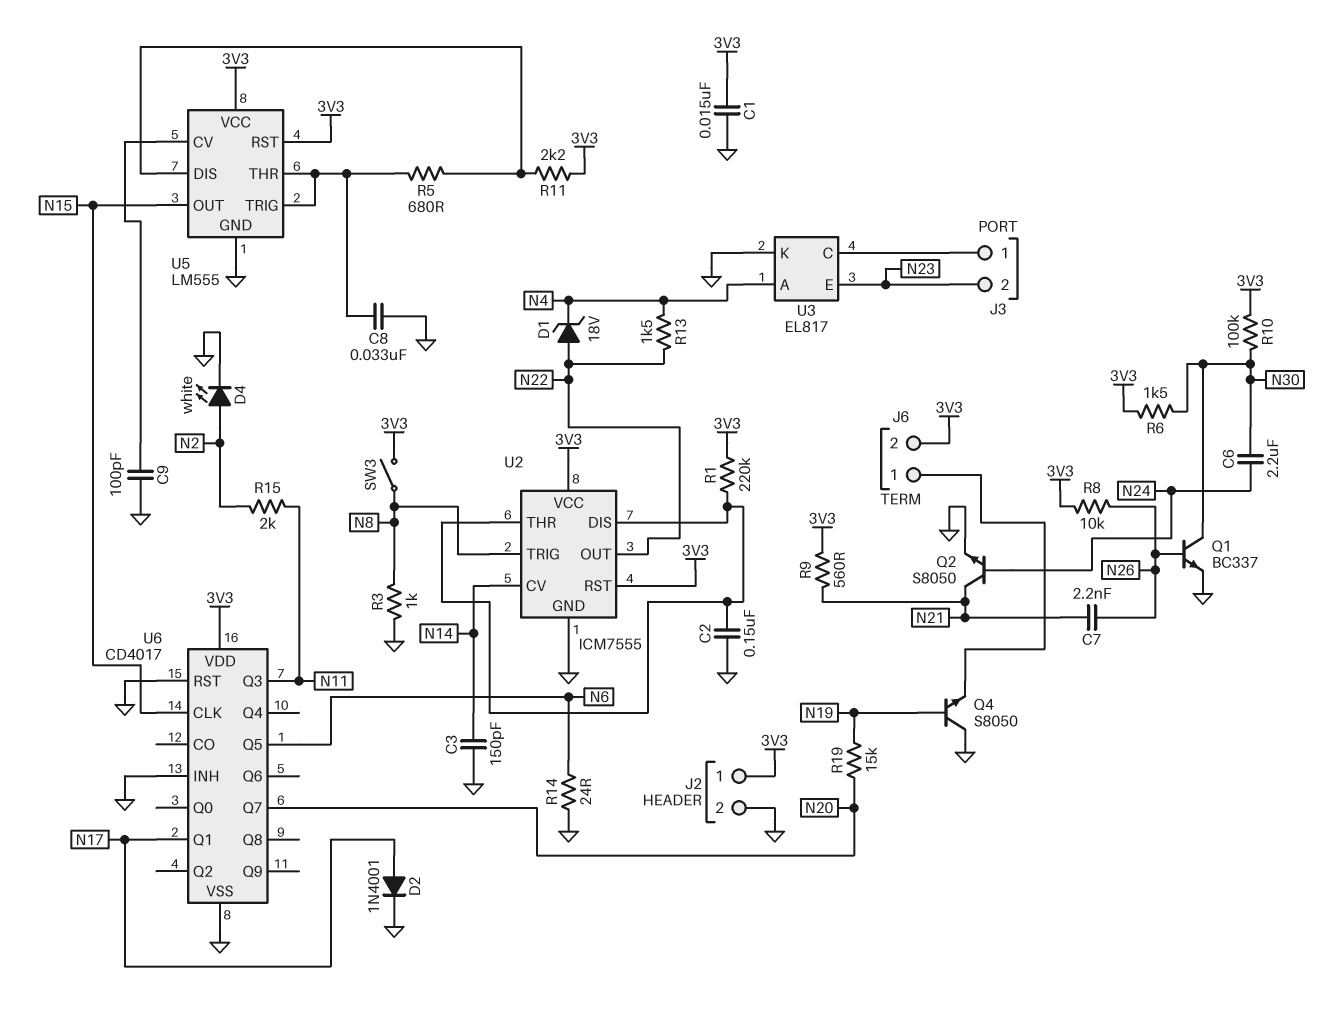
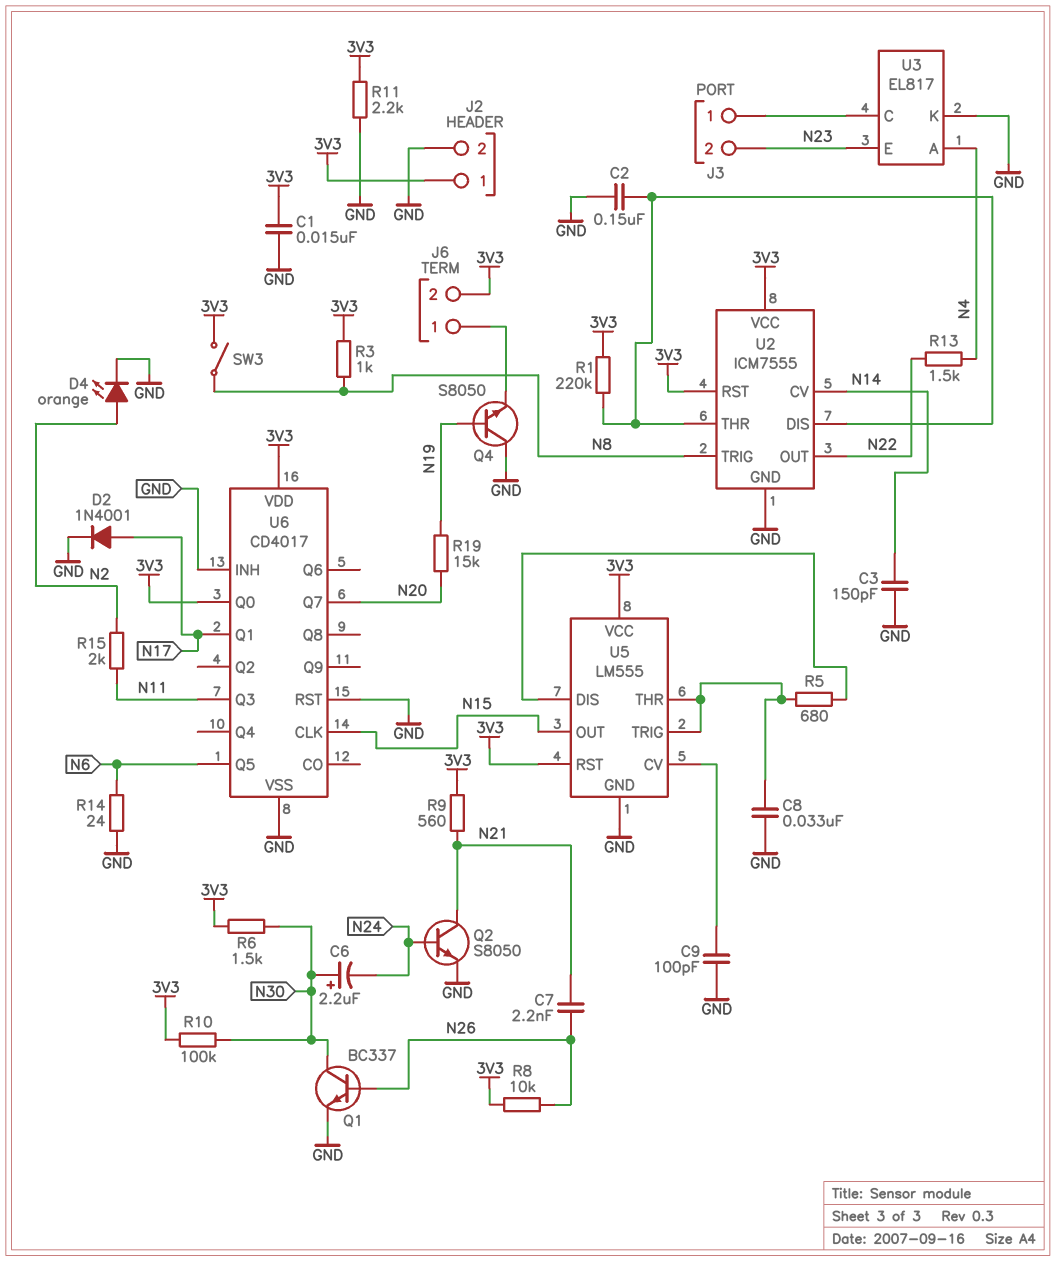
C6: 2.2uF (N24, N30) -> 2.2uF (plus N30, minus N24)
D1: zener 18V (A N22, K N4) -> none
D4: LED white (A N2, K GND) -> LED orange (A N2, K GND)
R3: 1k (GND, N8) -> 1k (3V3, N8)
R11: 2.2k (3V3, U5/DIS) -> 2.2k (3V3, GND)
U6 pin Q0: none -> 3V3

